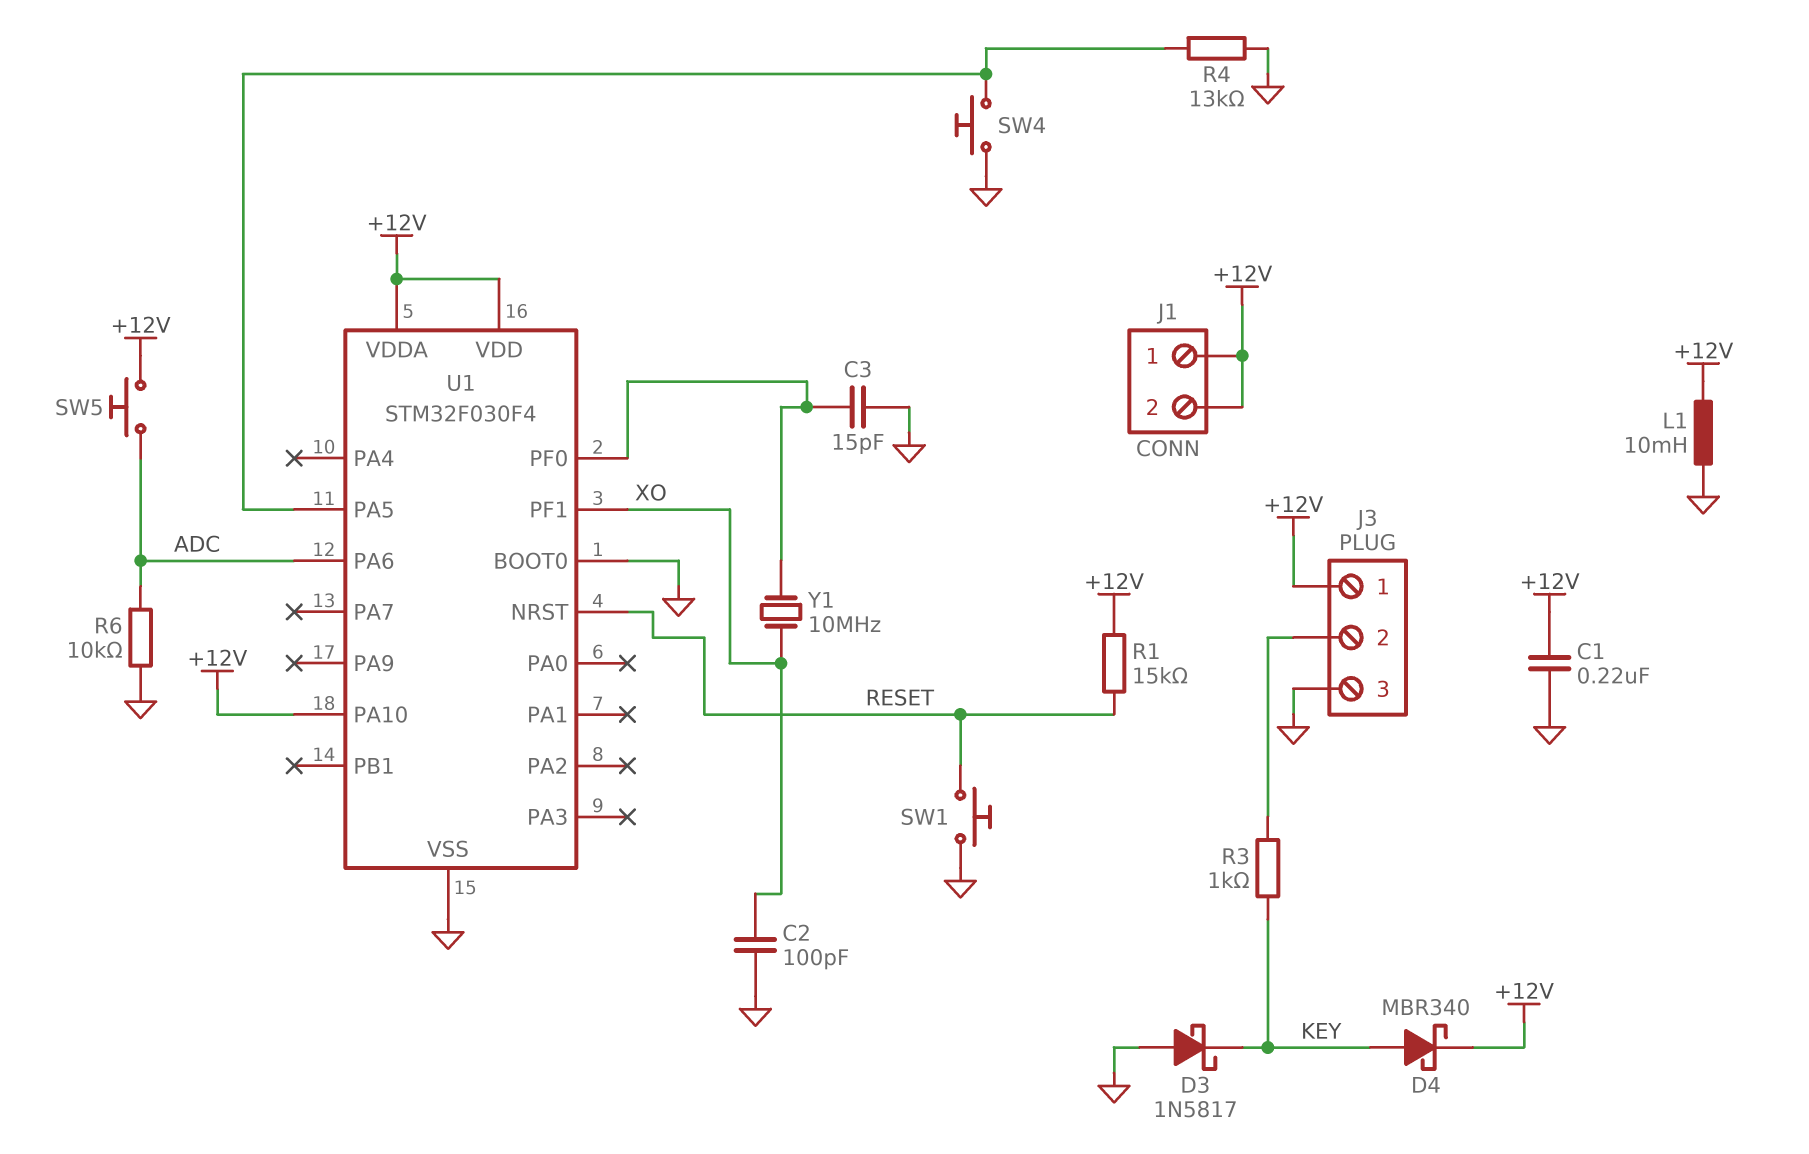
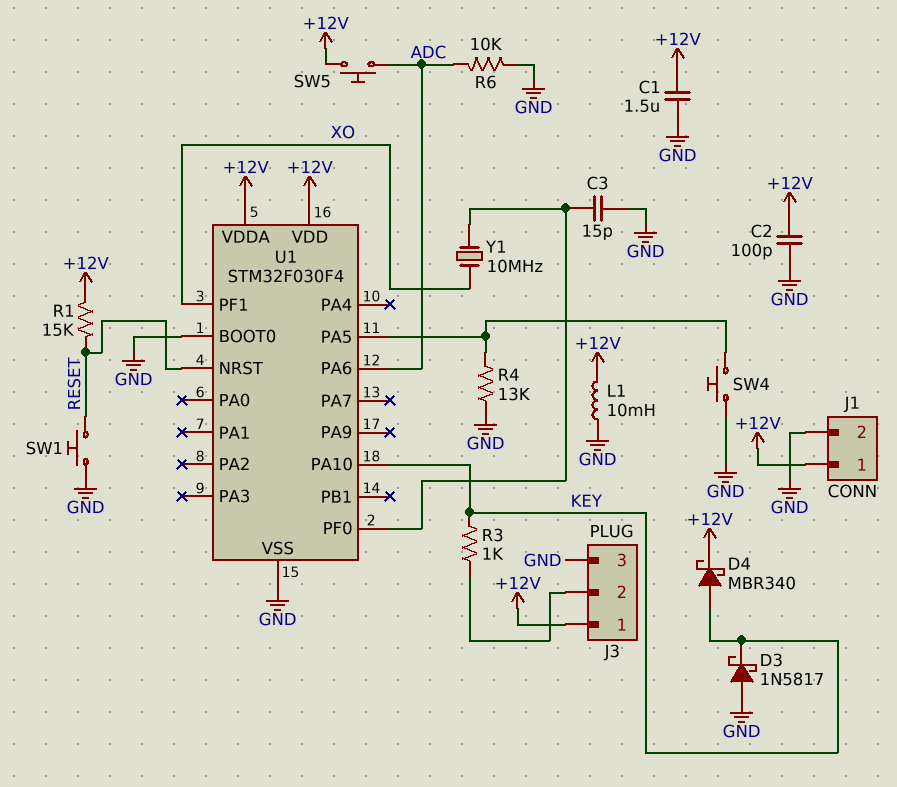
C1: 220nF (+12V, GND) -> 1.5uF (+12V, GND)
C2: 100pF (GND, XO) -> 100pF (+12V, GND)
J1 pin 2: +12V -> GND
U1 pin PA10: +12V -> KEY

